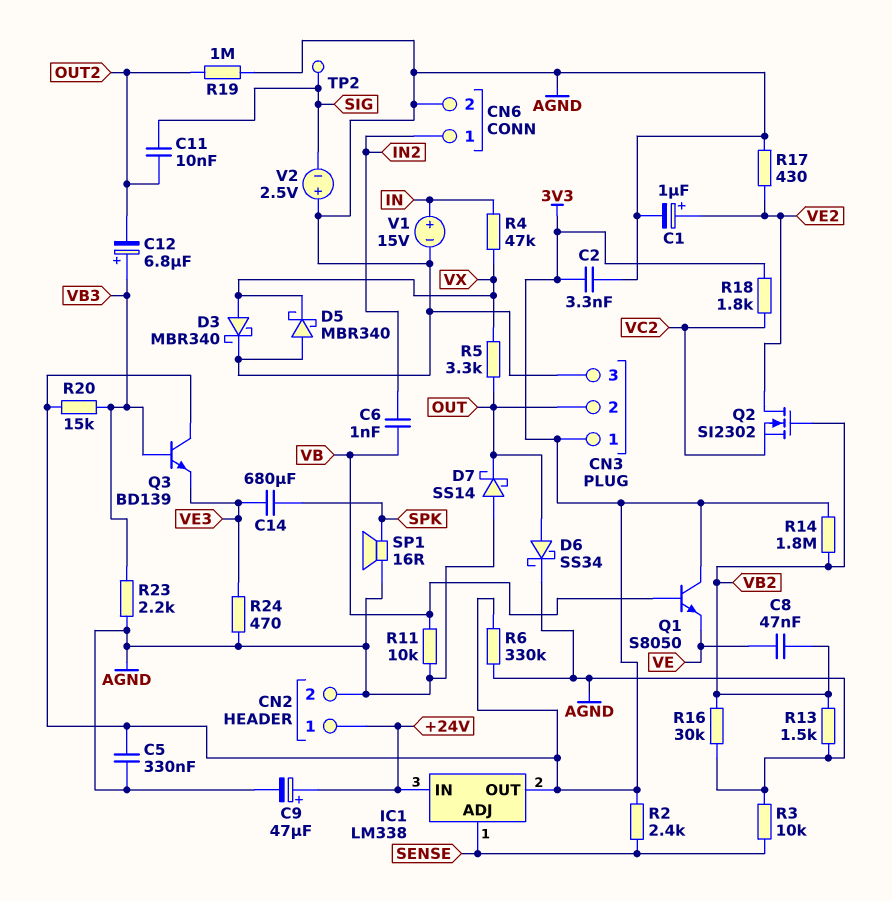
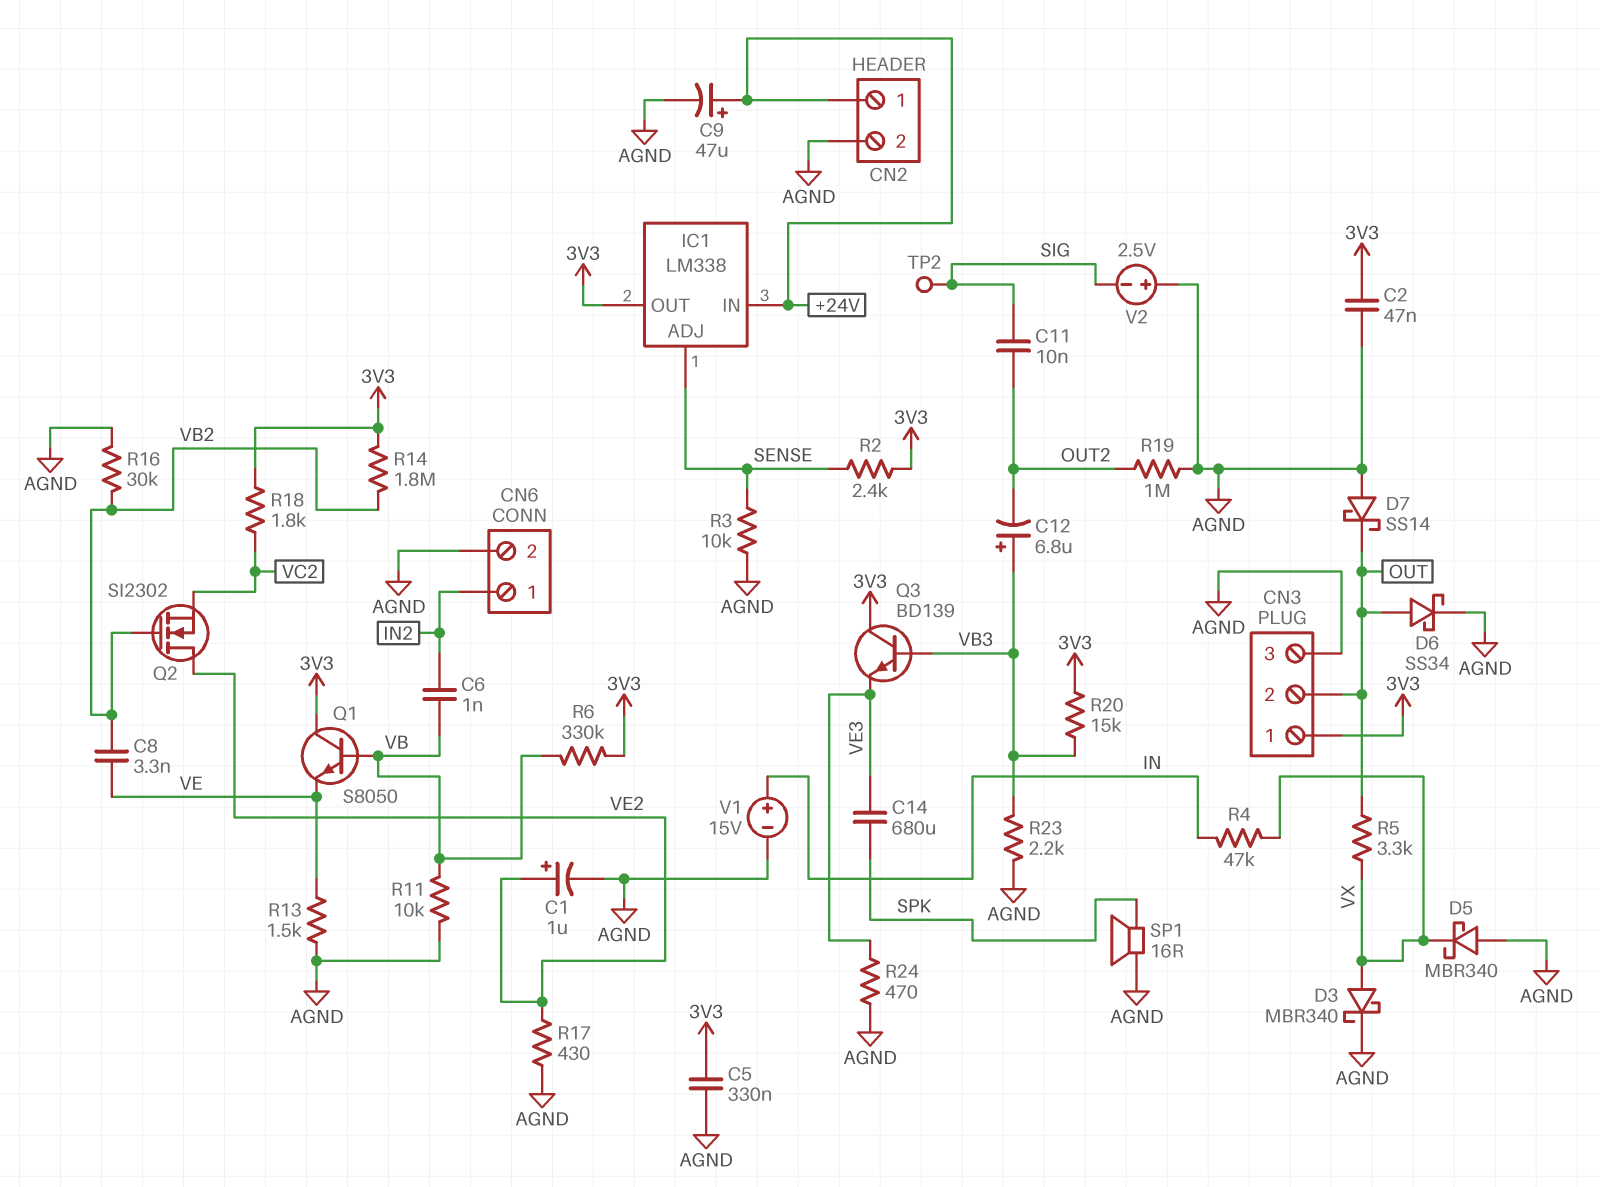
C2: 3.3nF (3V3, AGND) -> 47nF (3V3, AGND)
C8: 47nF (VB2, VE) -> 3.3nF (VB2, VE)
R6: 330k (3V3, AGND) -> 330k (3V3, VB)
R13: 1.5k (AGND, VB2) -> 1.5k (AGND, VE)

